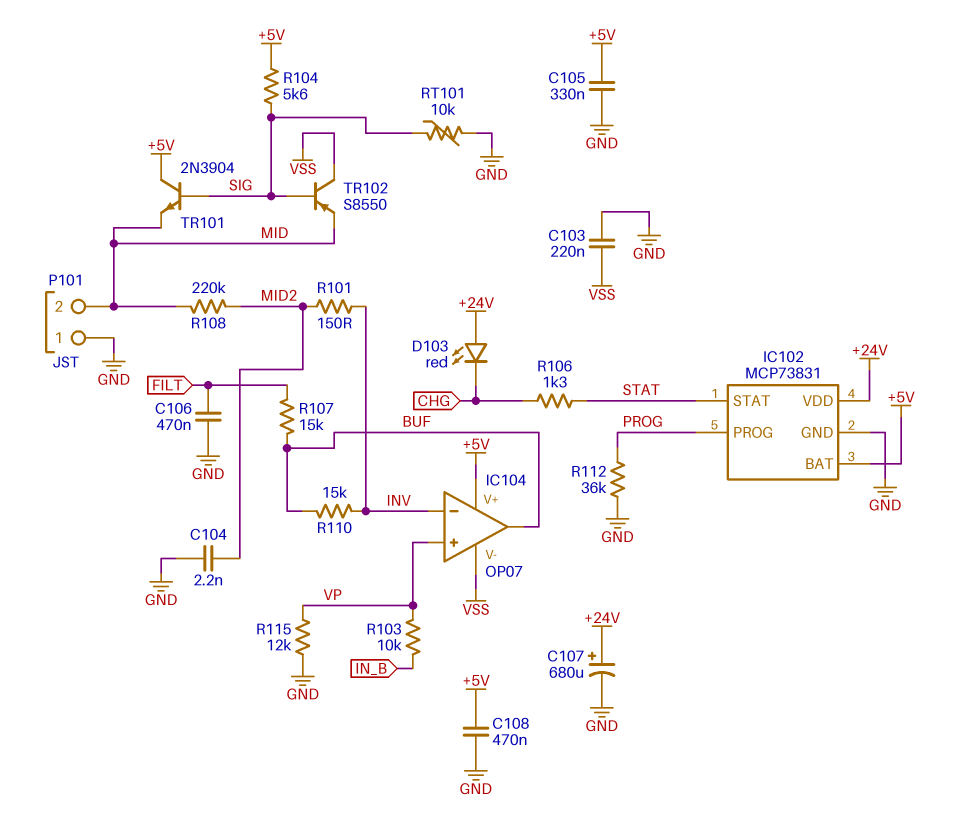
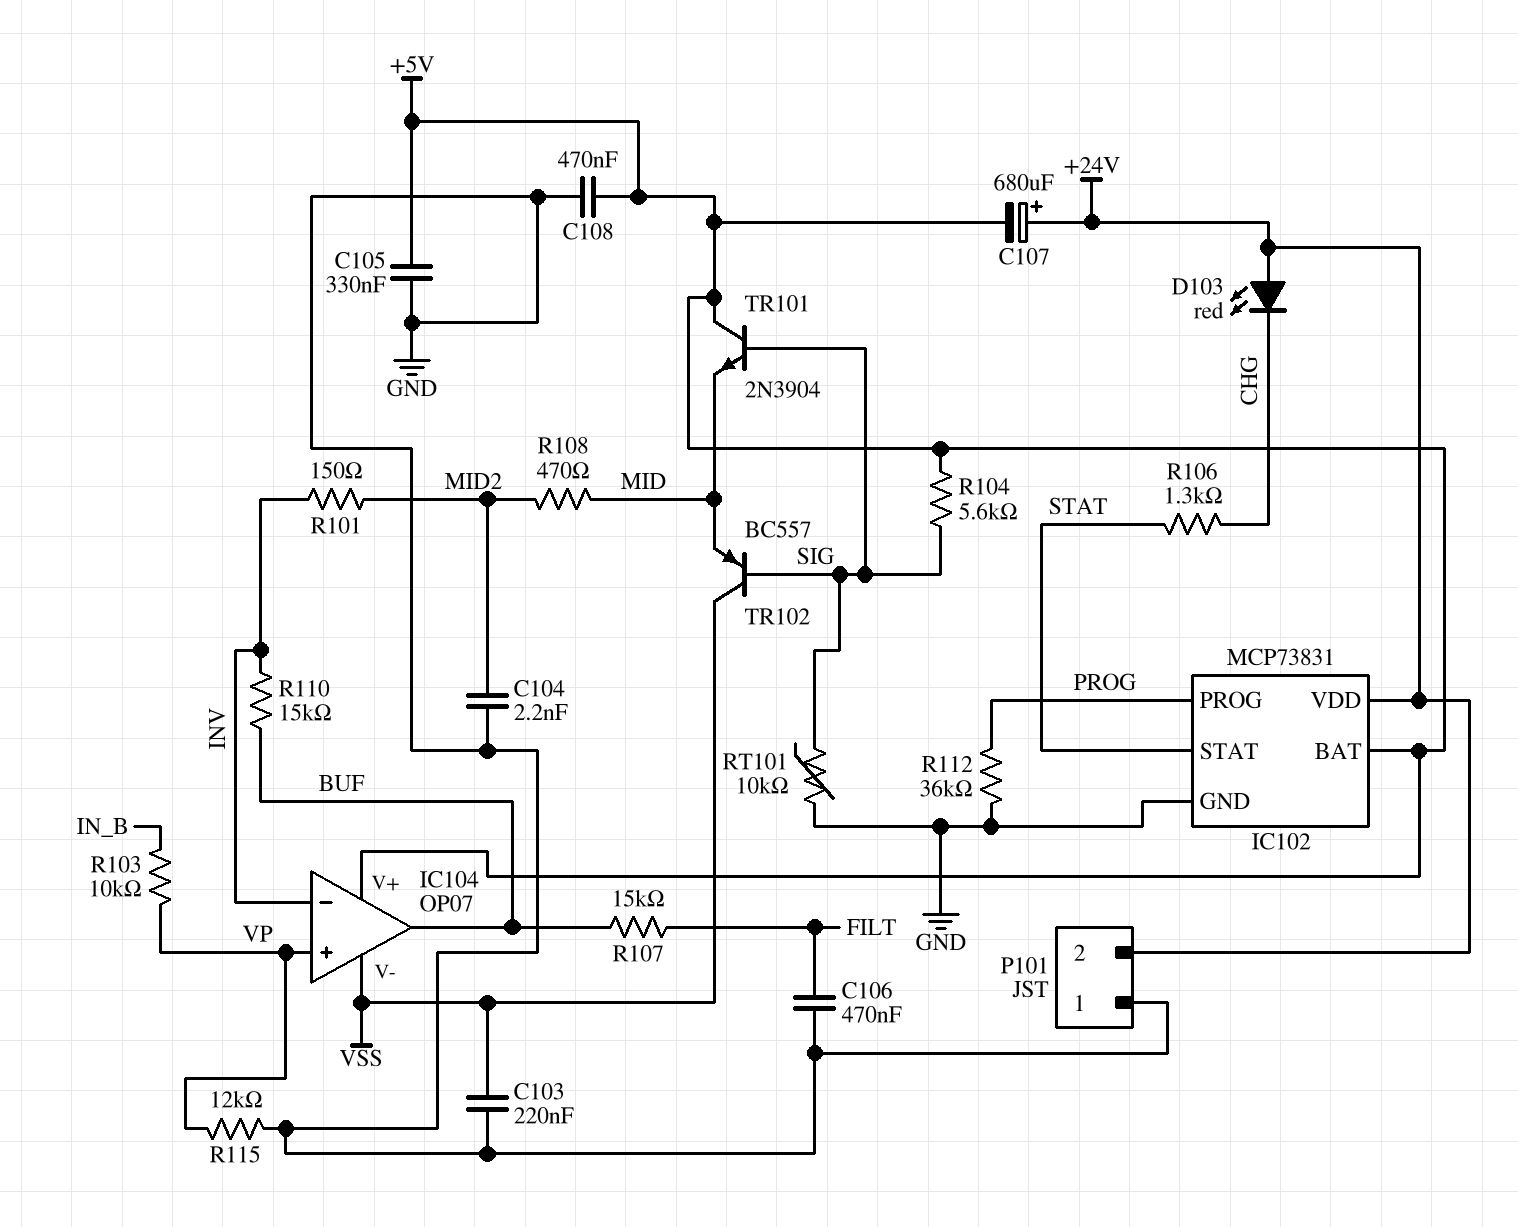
C107: 680uF (plus +24V, minus GND) -> 680uF (plus +24V, minus +5V)
P101 pin 2: MID -> +24V
R108: 220k (MID, MID2) -> 470 (MID, MID2)
TR102: PNP S8550 (B SIG, C VSS, E MID) -> PNP BC557 (B SIG, C VSS, E MID)

